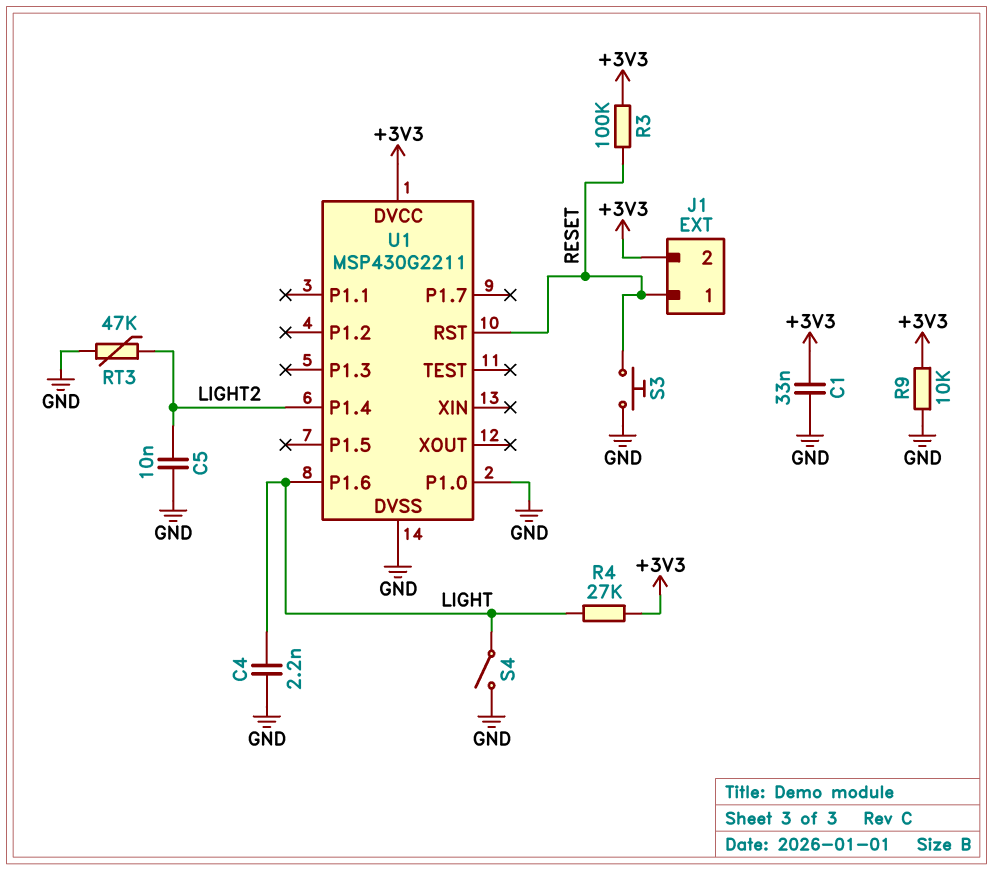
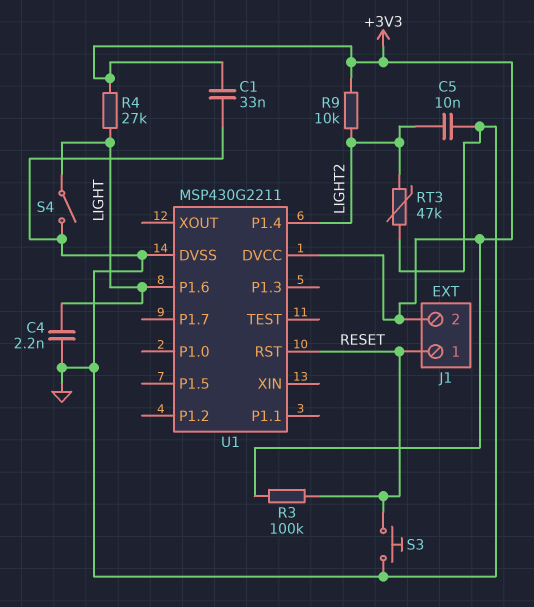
R9: 10k (+3V3, GND) -> 10k (+3V3, LIGHT2)
U1 pin P1.0: GND -> none

